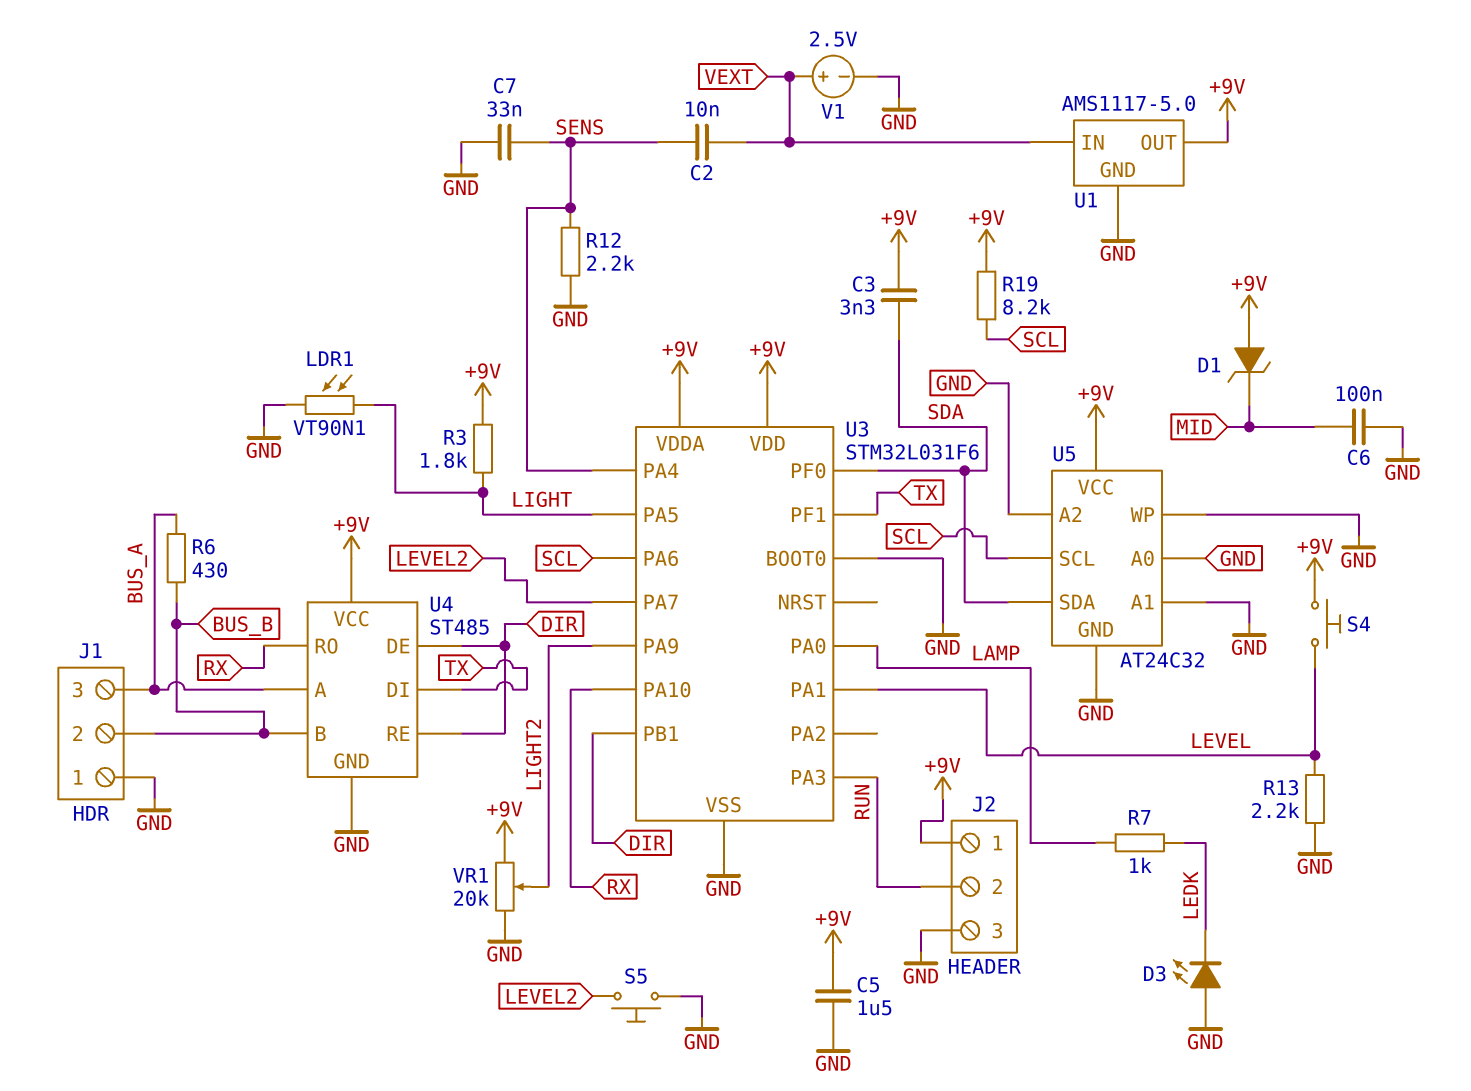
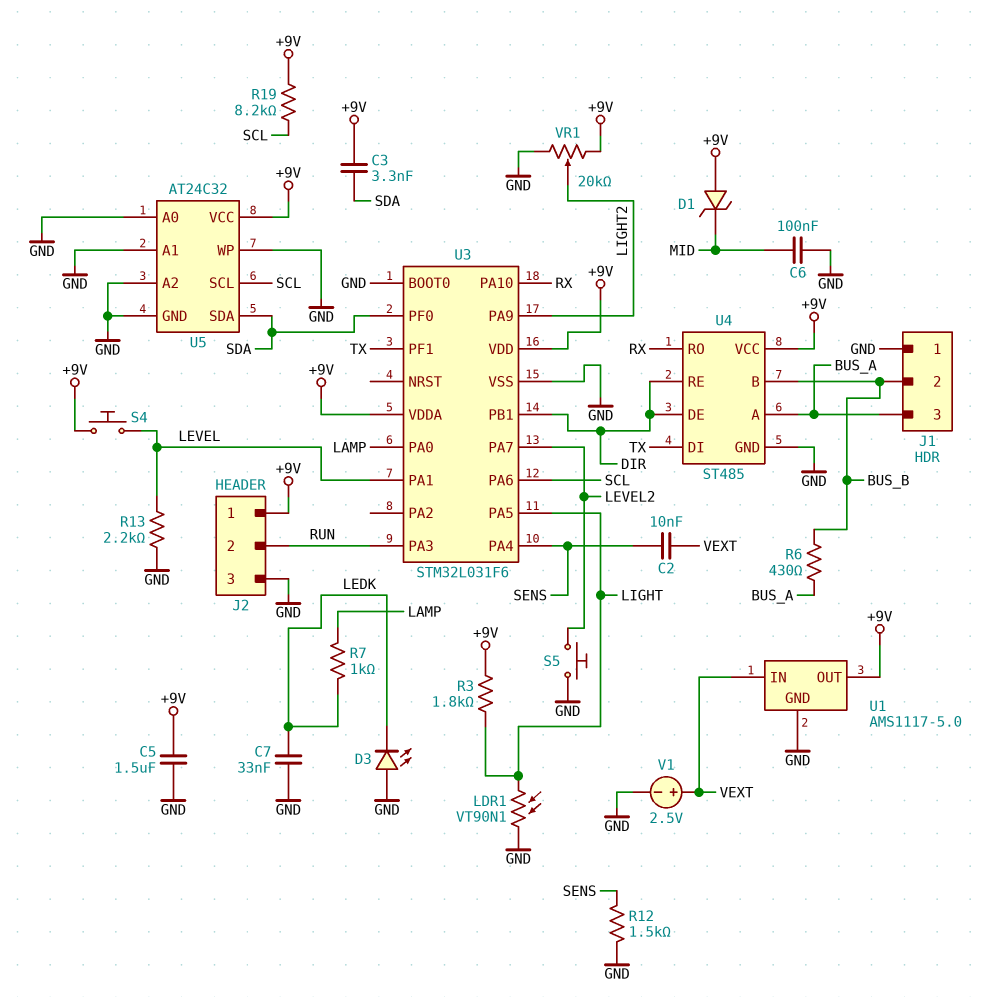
C7: 33nF (GND, SENS) -> 33nF (GND, LEDK)
R12: 2.2k (GND, SENS) -> 1.5k (GND, SENS)

